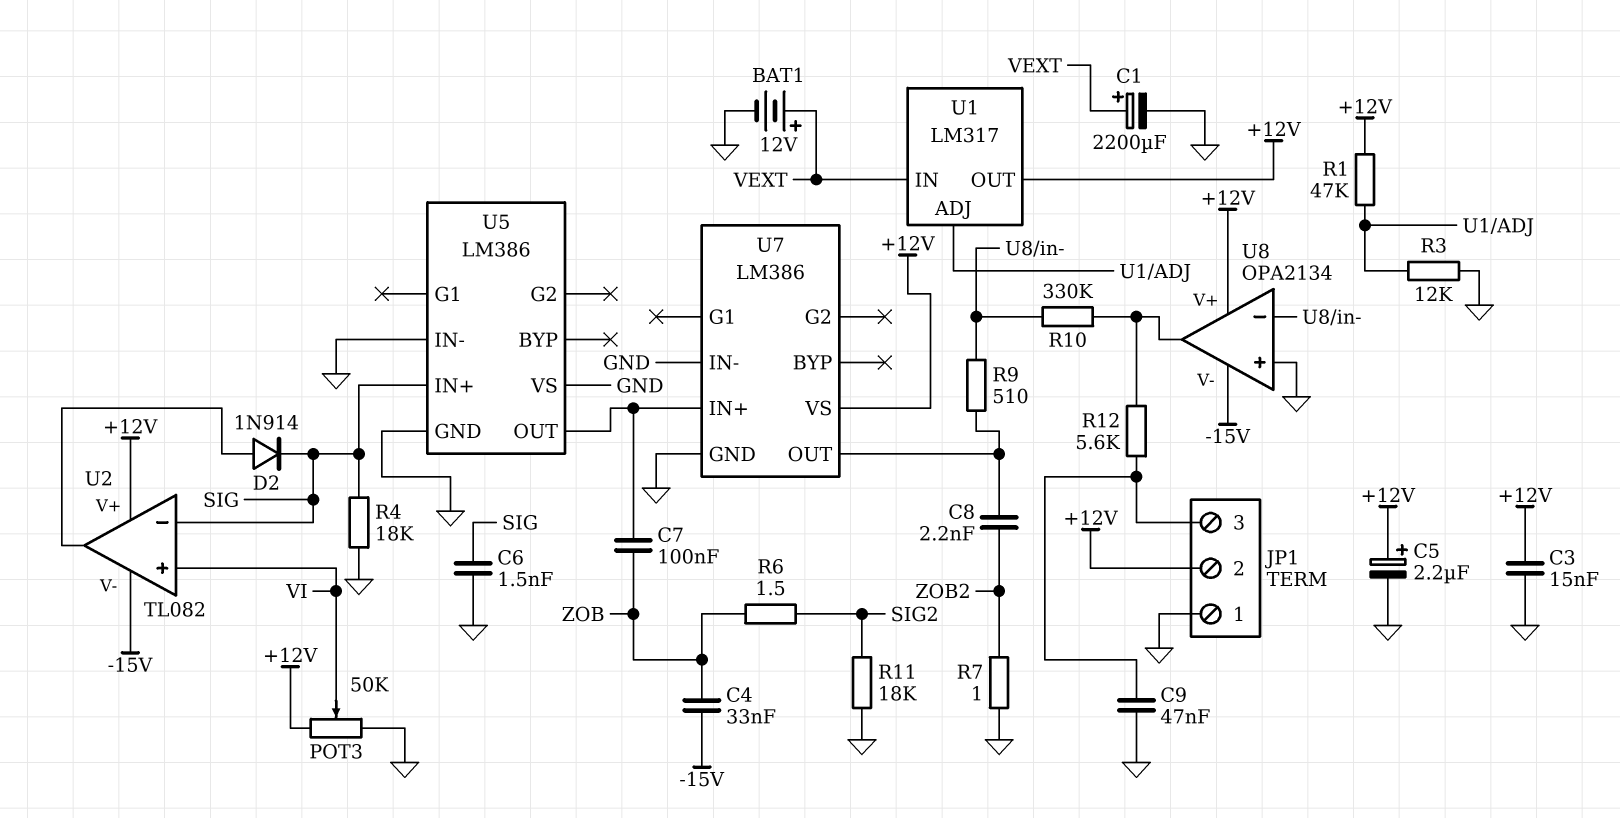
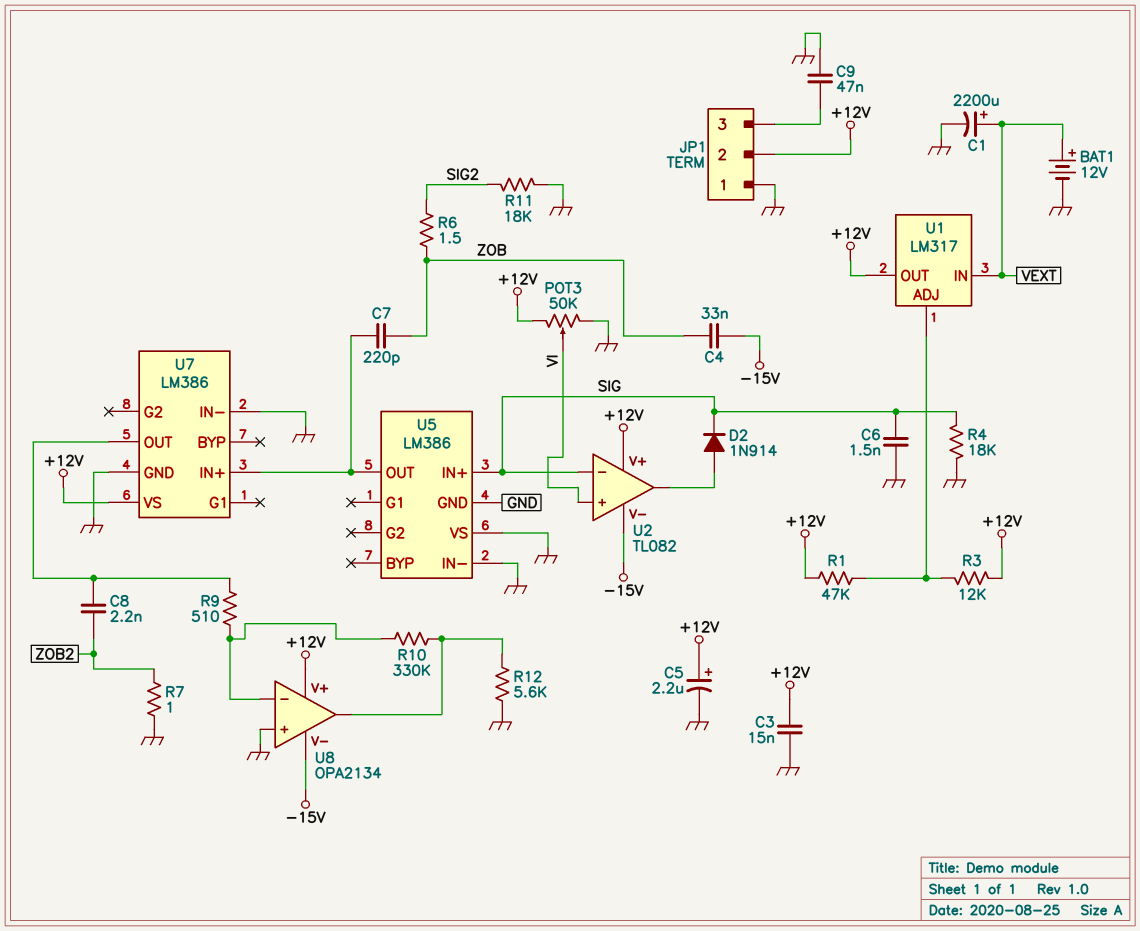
C7: 100nF (U5/OUT, ZOB) -> 220pF (U5/OUT, ZOB)
R3: 12k (GND, U1/ADJ) -> 12k (+12V, U1/ADJ)
R12: 5.6k (JP1/3, U8/out) -> 5.6k (GND, U8/out)

